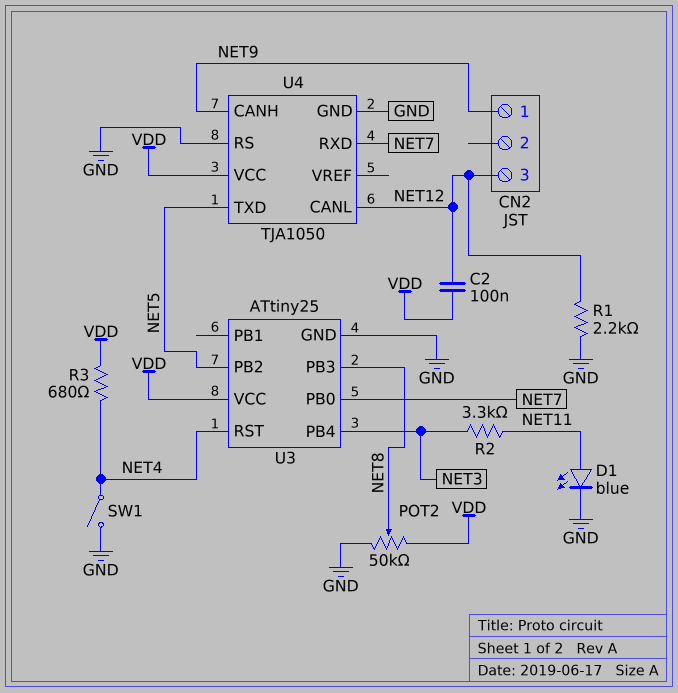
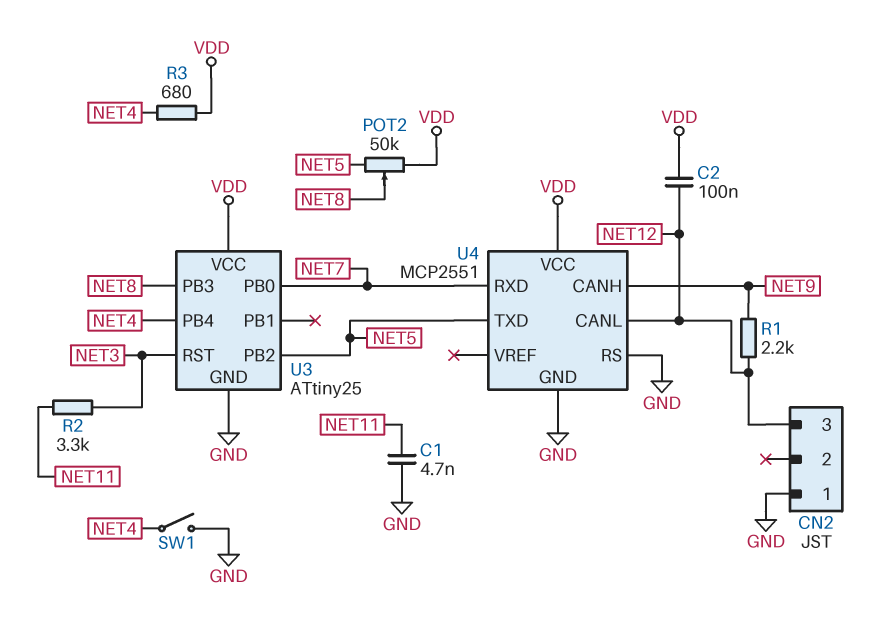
C1: none -> 4.7nF (GND, NET11)
CN2 pin 1: NET9 -> GND
D1: LED blue (A NET11, K GND) -> none
POT2: 50k (GND, VDD, wiper NET8) -> 50k (NET5, VDD, wiper NET8)
R1: 2.2k (GND, NET12) -> 2.2k (NET9, NET12)
U3 pin PB4: NET3 -> NET4
U3 pin RST: NET4 -> NET3
U4: TJA1050 -> MCP2551

